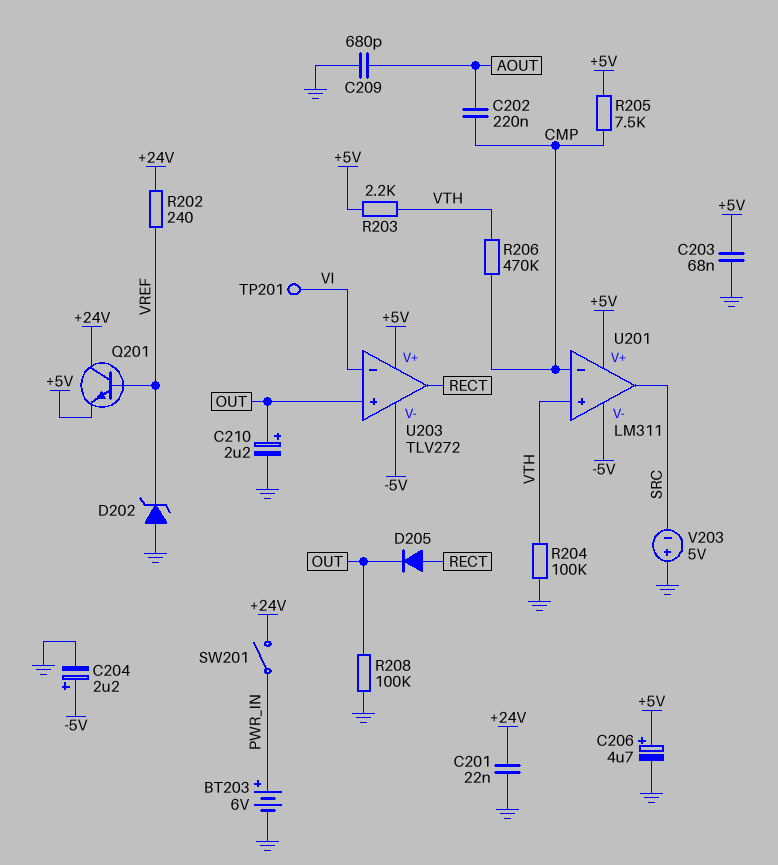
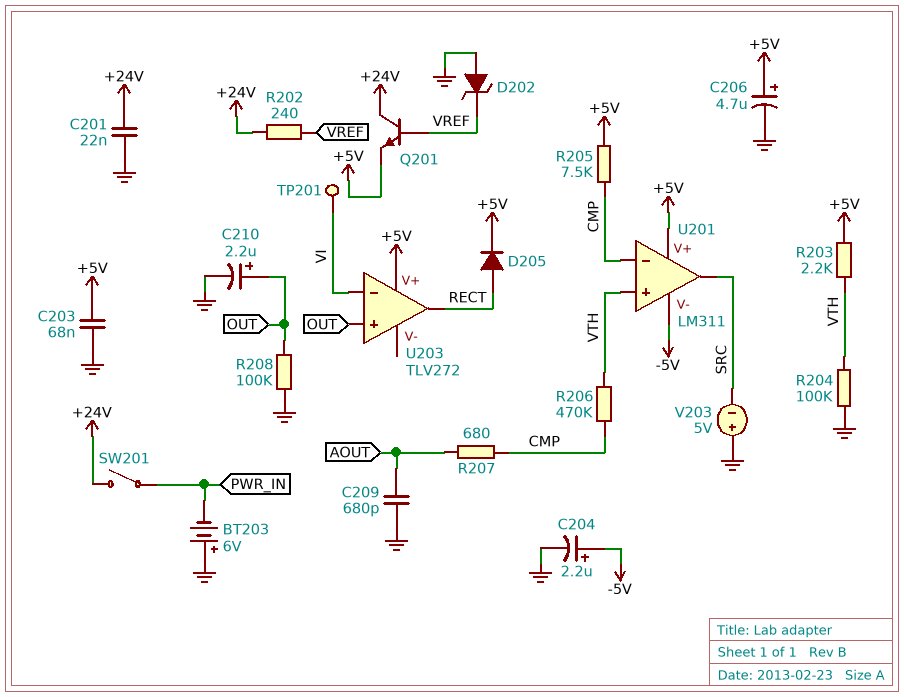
BT203: 6V (plus PWR_IN, minus GND) -> 6V (plus GND, minus PWR_IN)
C202: 220nF (AOUT, CMP) -> none
D205: diode (A RECT, K OUT) -> diode (A RECT, K +5V)
R207: none -> 680 (AOUT, CMP)
U203 pin V-: -5V -> none

